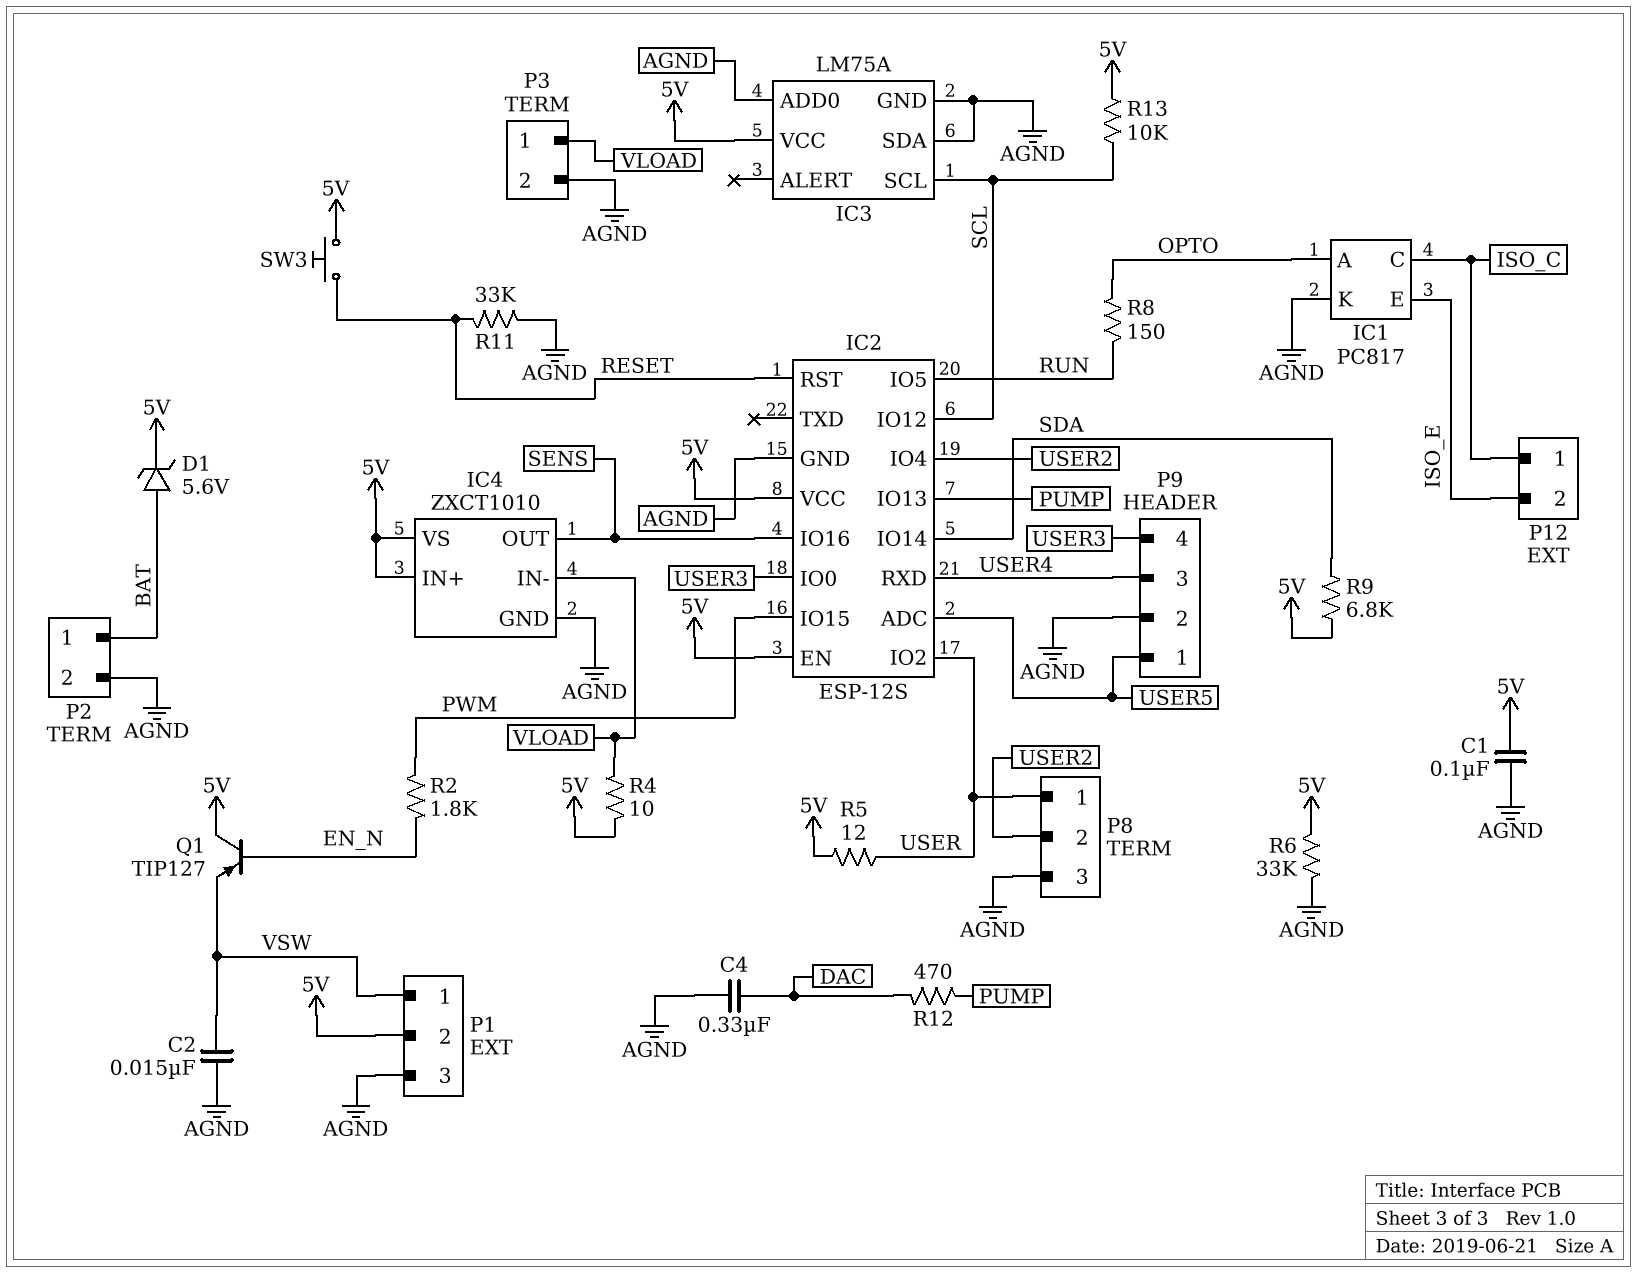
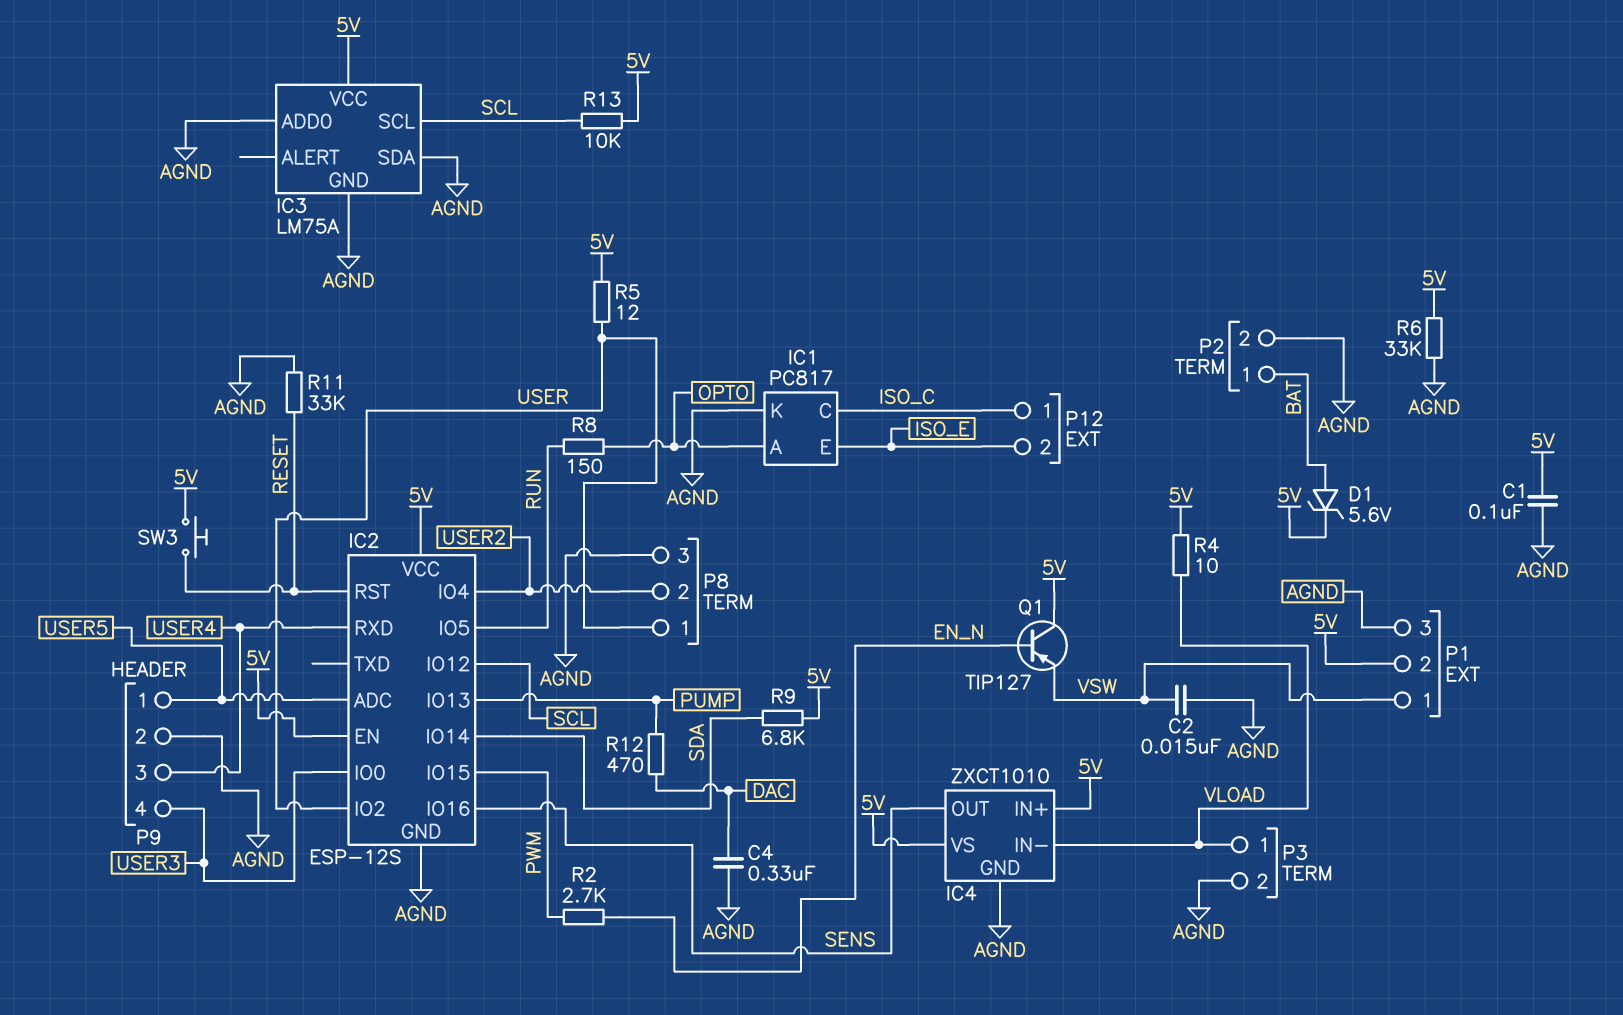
R2: 1.8k (EN_N, PWM) -> 2.7k (EN_N, PWM)

